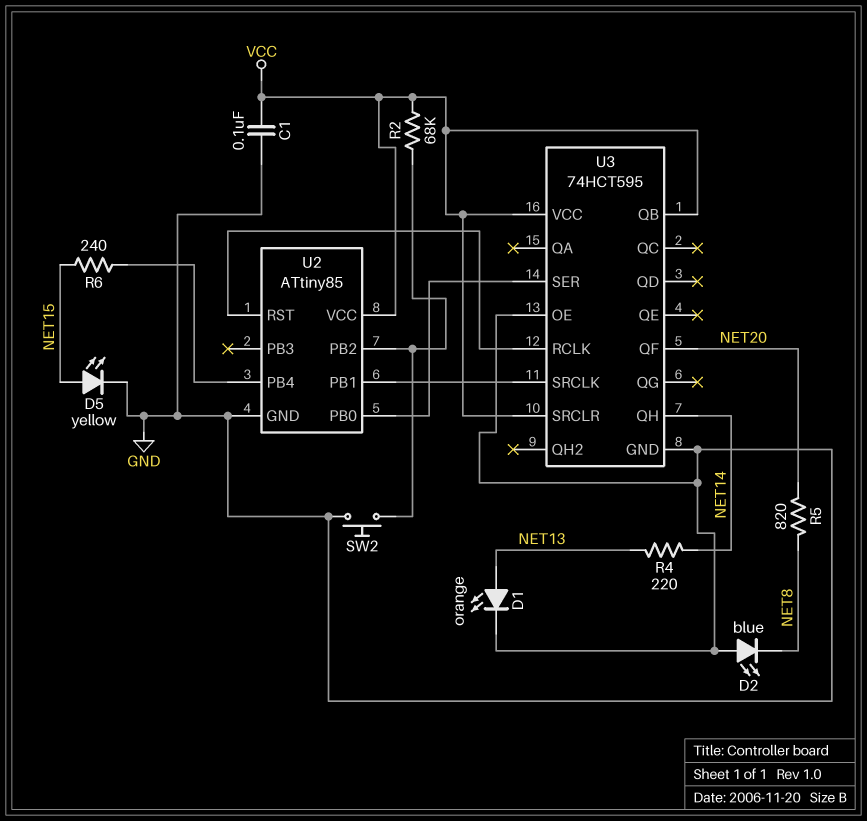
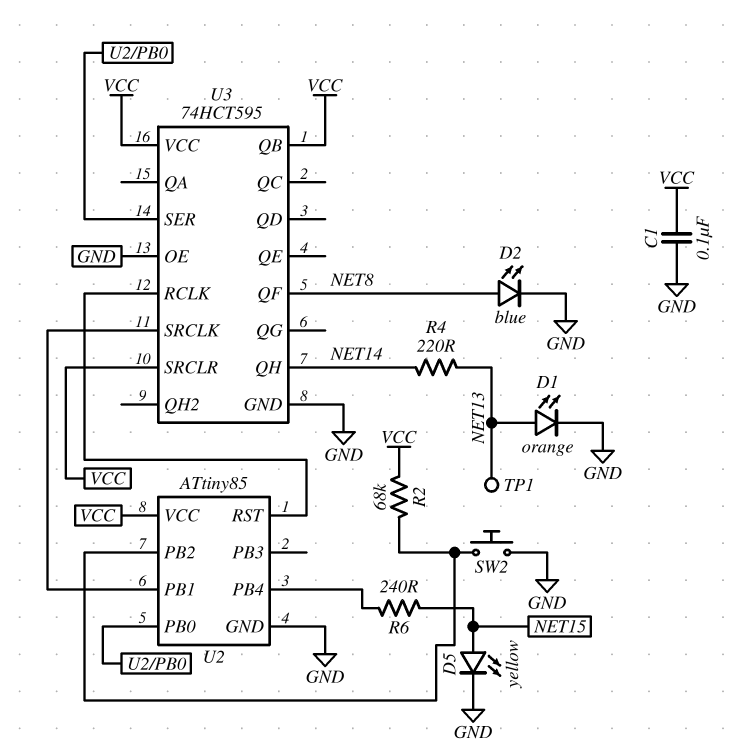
D2: LED blue (A GND, K NET8) -> LED blue (A NET8, K GND)
R5: 820 (NET8, NET20) -> none
TP1: none -> test point (NET13)
U3 pin QF: NET20 -> NET8

